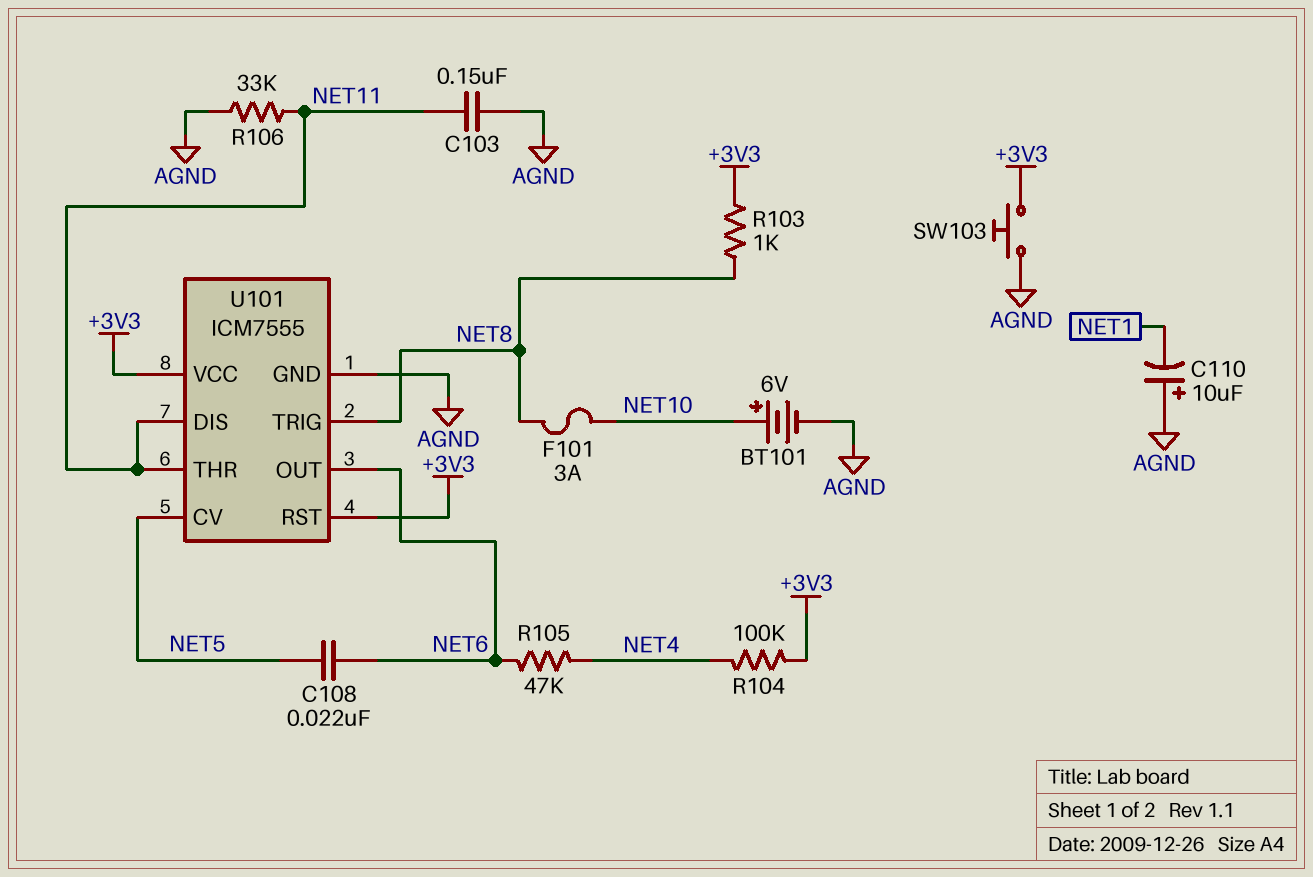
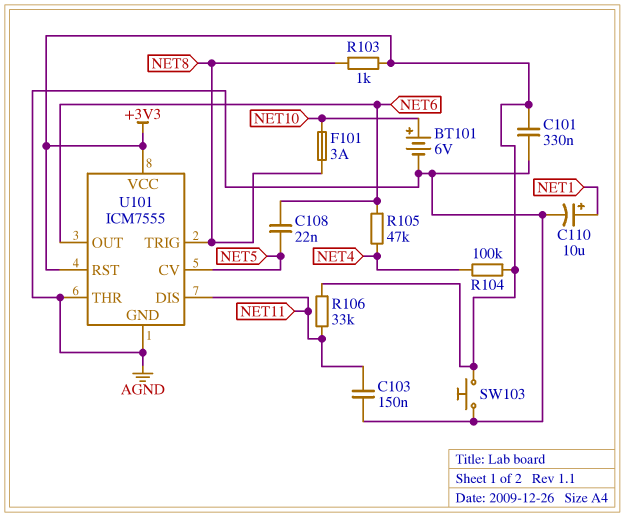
C101: none -> 330nF (+3V3, AGND)
C110: 10uF (plus AGND, minus NET1) -> 10uF (plus NET1, minus AGND)
R106: 33k (AGND, NET11) -> 33k (+3V3, NET11)
U101 pin THR: NET11 -> AGND

